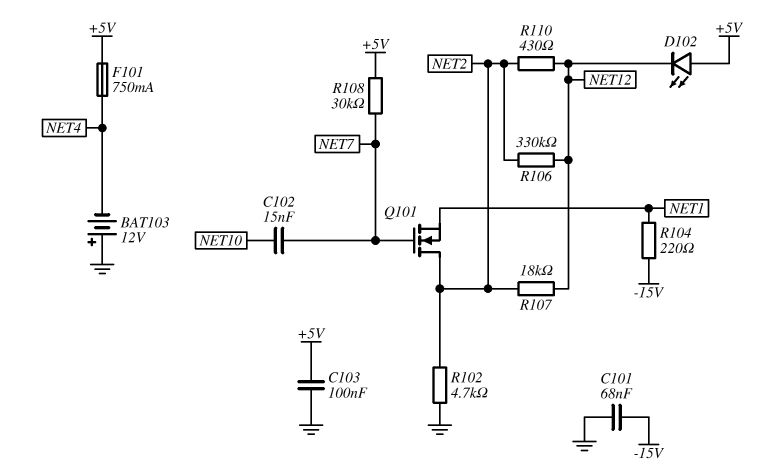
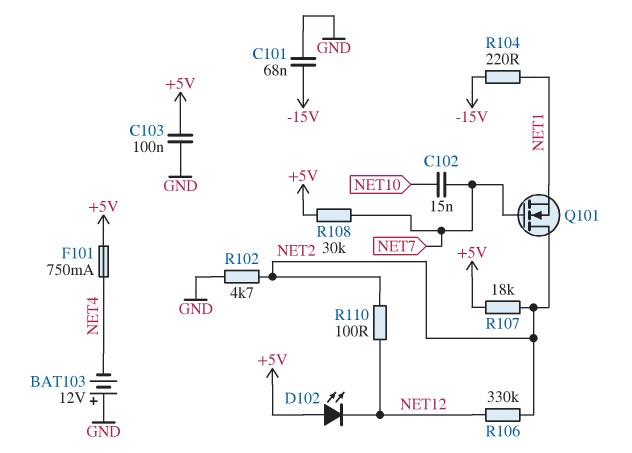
R107: 18k (NET2, NET12) -> 18k (+5V, NET2)
R110: 430 (NET2, NET12) -> 100 (NET2, NET12)

